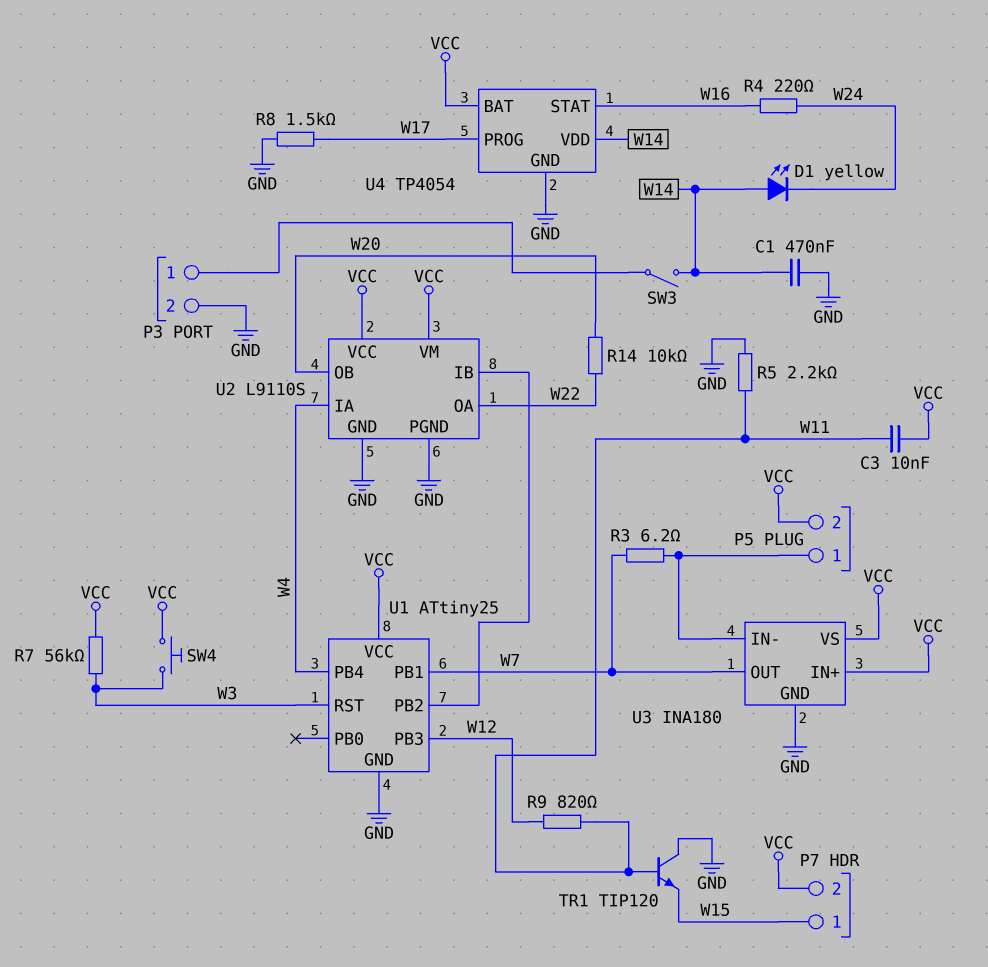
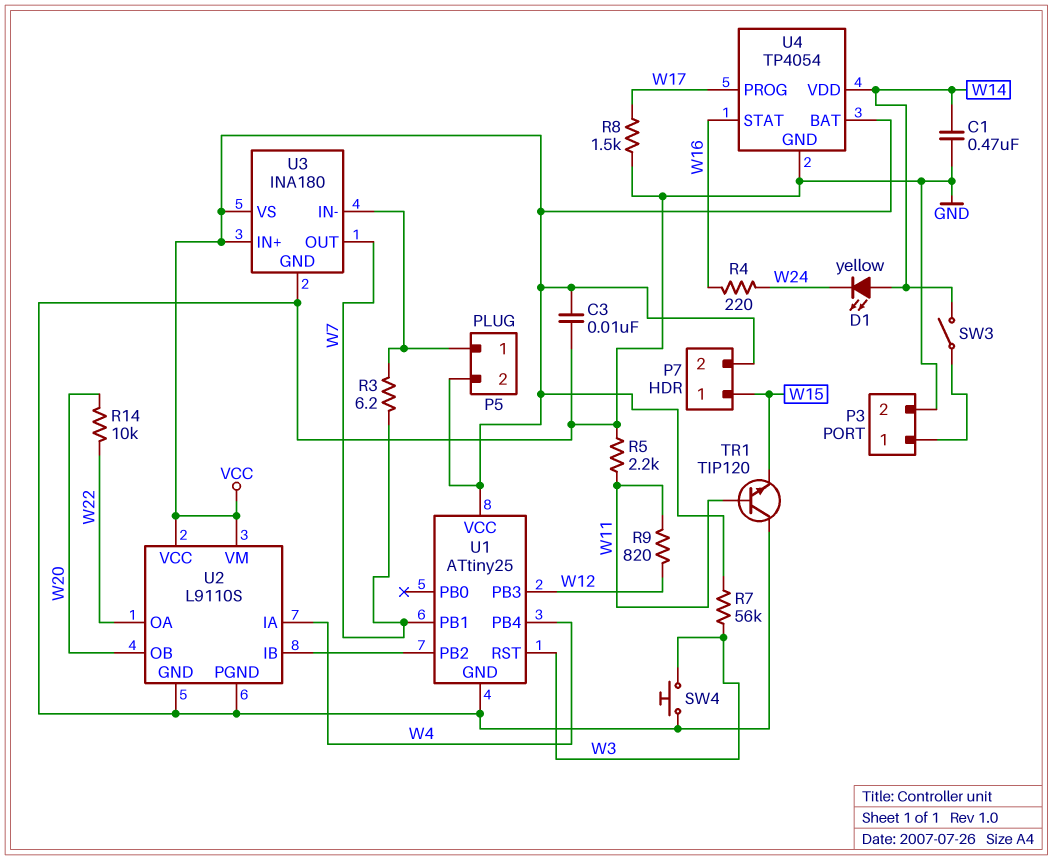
C3: 10nF (VCC, W11) -> 10nF (GND, VCC)
SW4: button (VCC, W3) -> button (GND, W3)

